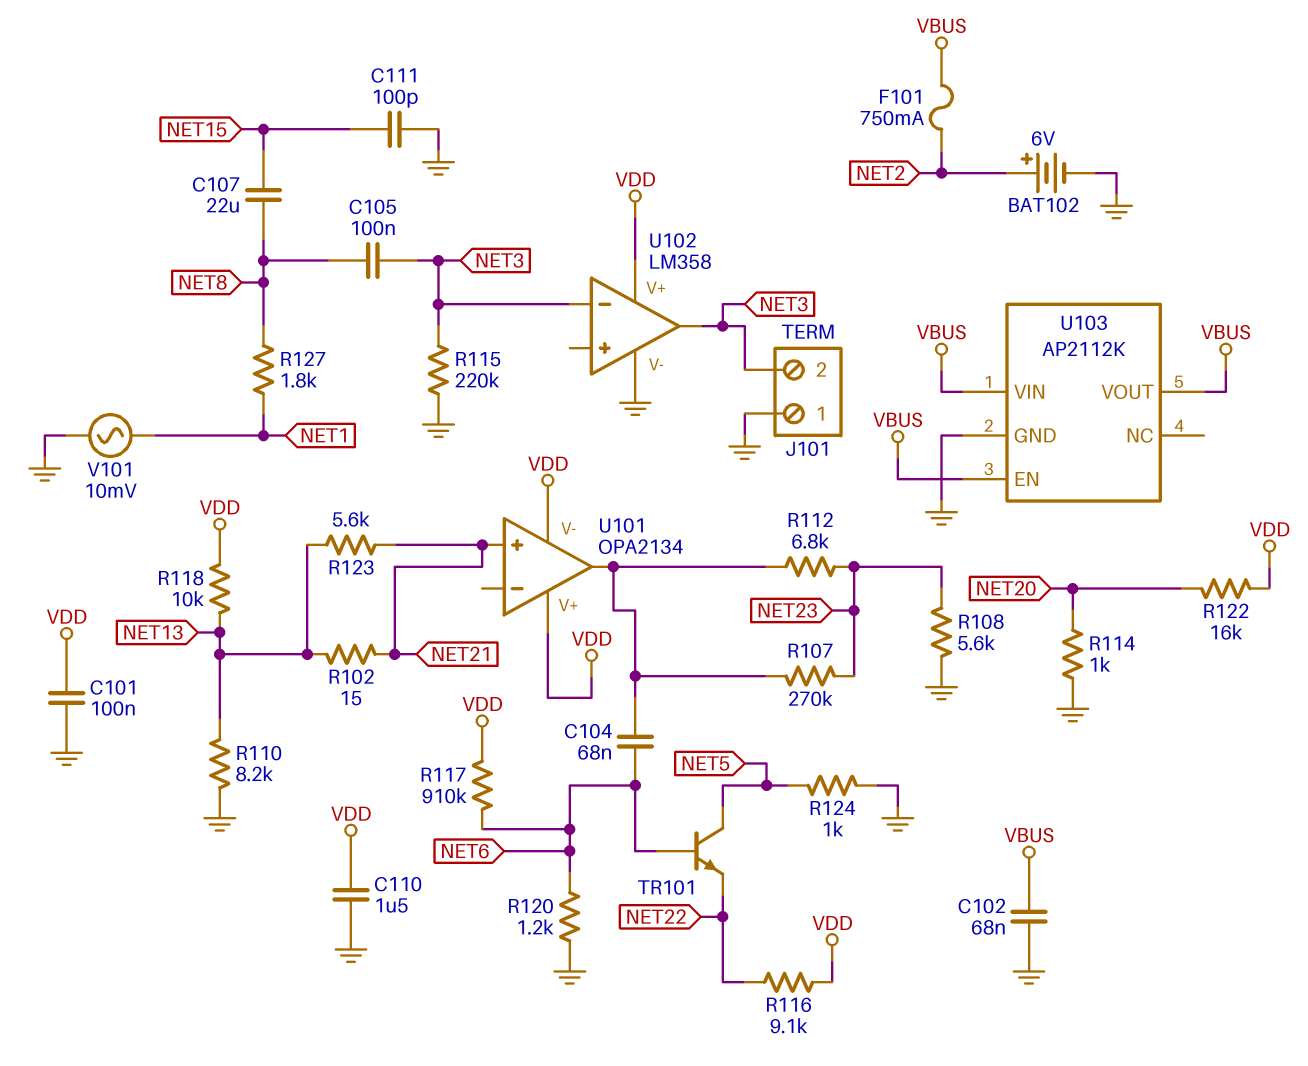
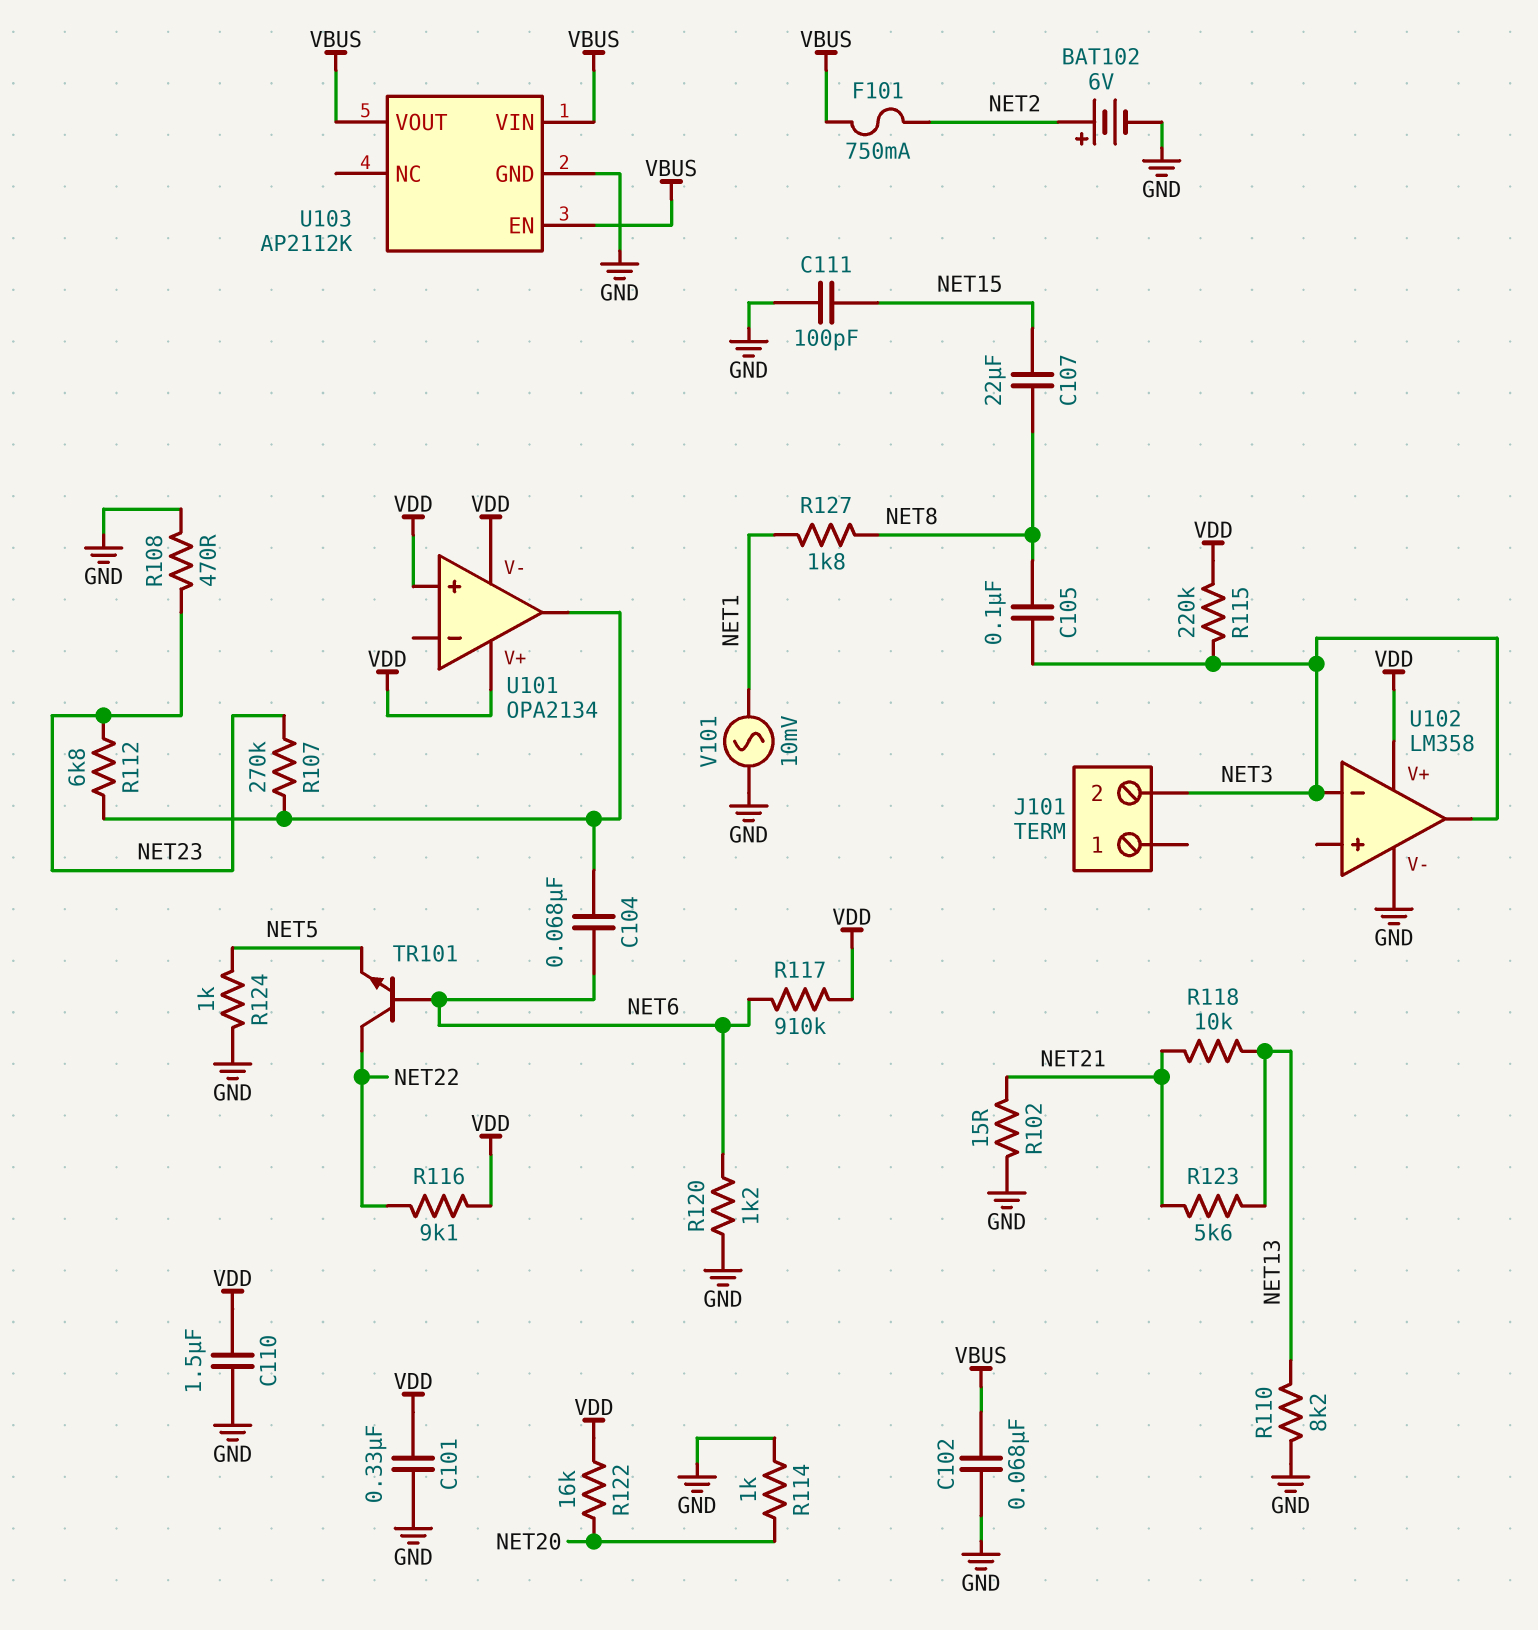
C101: 100nF (GND, VDD) -> 330nF (GND, VDD)
J101 pin 1: GND -> none
R102: 15 (NET13, NET21) -> 15 (GND, NET21)
R108: 5.6k (GND, NET23) -> 470 (GND, NET23)
R115: 220k (GND, NET3) -> 220k (NET3, VDD)
R118: 10k (NET13, VDD) -> 10k (NET13, NET21)
TR101: NPN (B NET6, C NET5, E NET22) -> NPN (B NET6, C NET22, E NET5)
U101 pin in+: NET21 -> VDD

